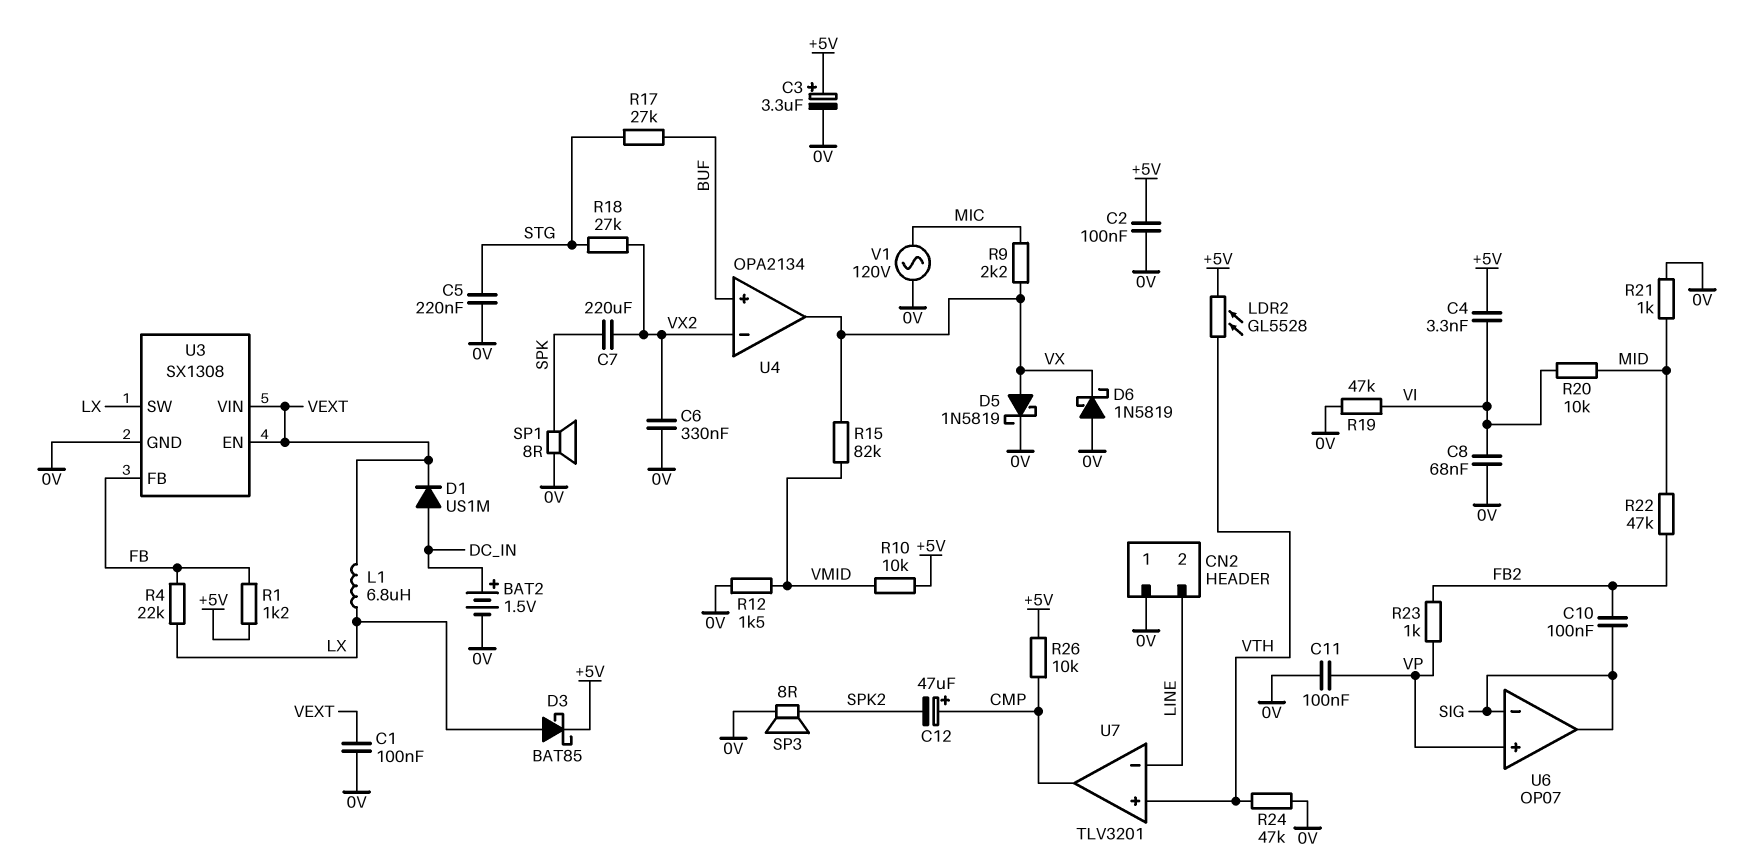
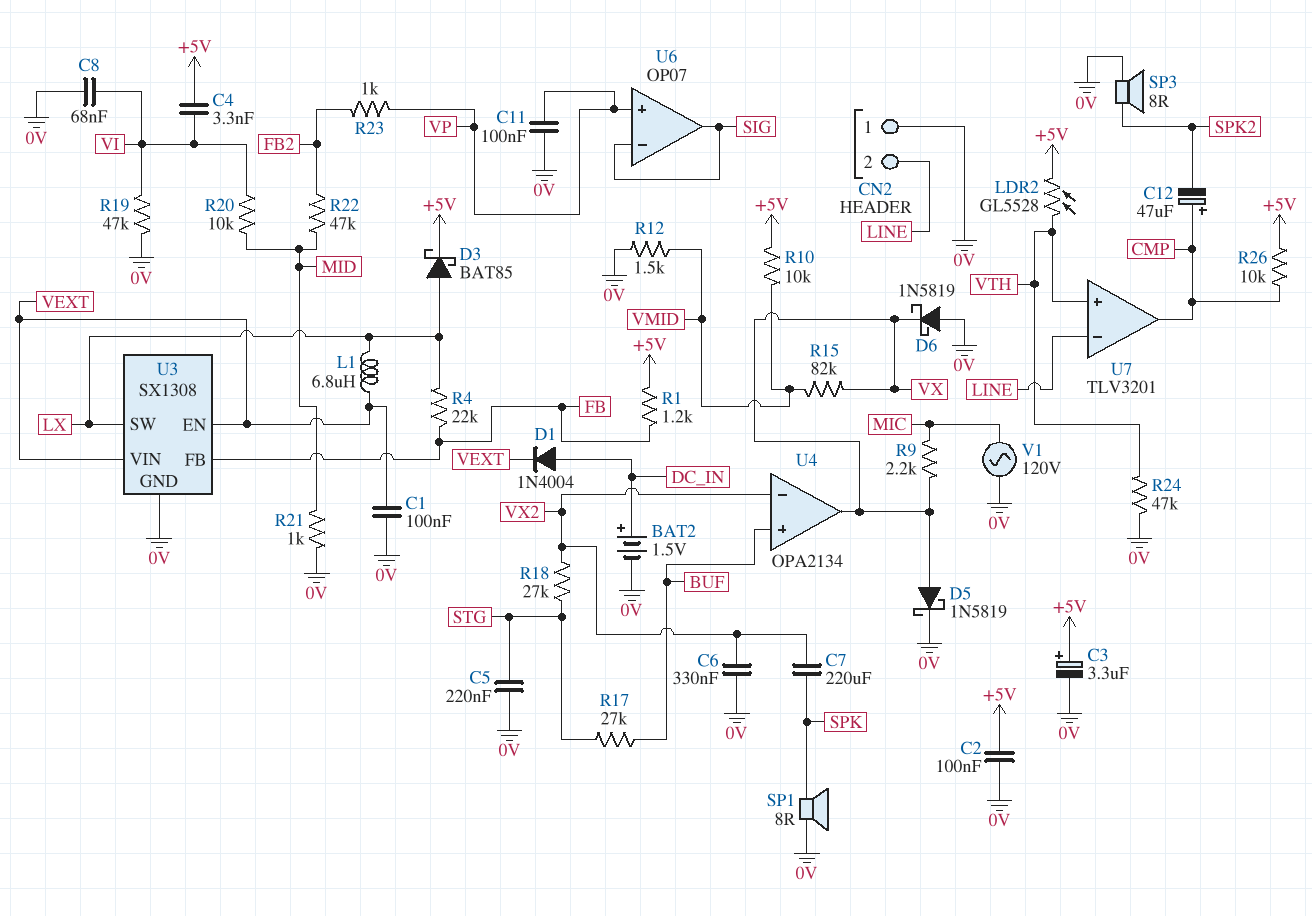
C10: 100nF (FB2, SIG) -> none
D1: diode US1M (A DC_IN, K VEXT) -> diode 1N4004 (A DC_IN, K VEXT)

